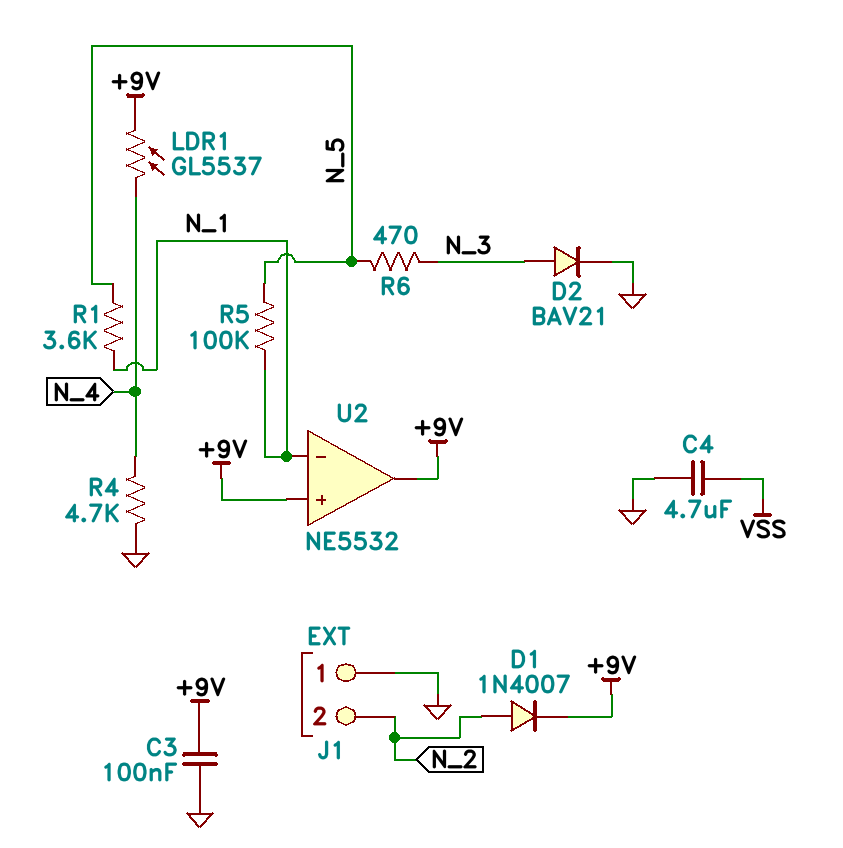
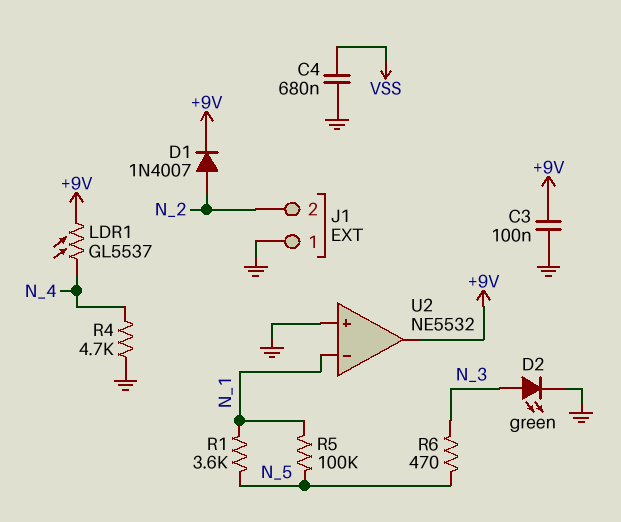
C4: 4.7uF (GND, VSS) -> 680nF (GND, VSS)
D2: diode BAV21 (A N_3, K GND) -> LED green (A N_3, K GND)
U2 pin in+: +9V -> GND

